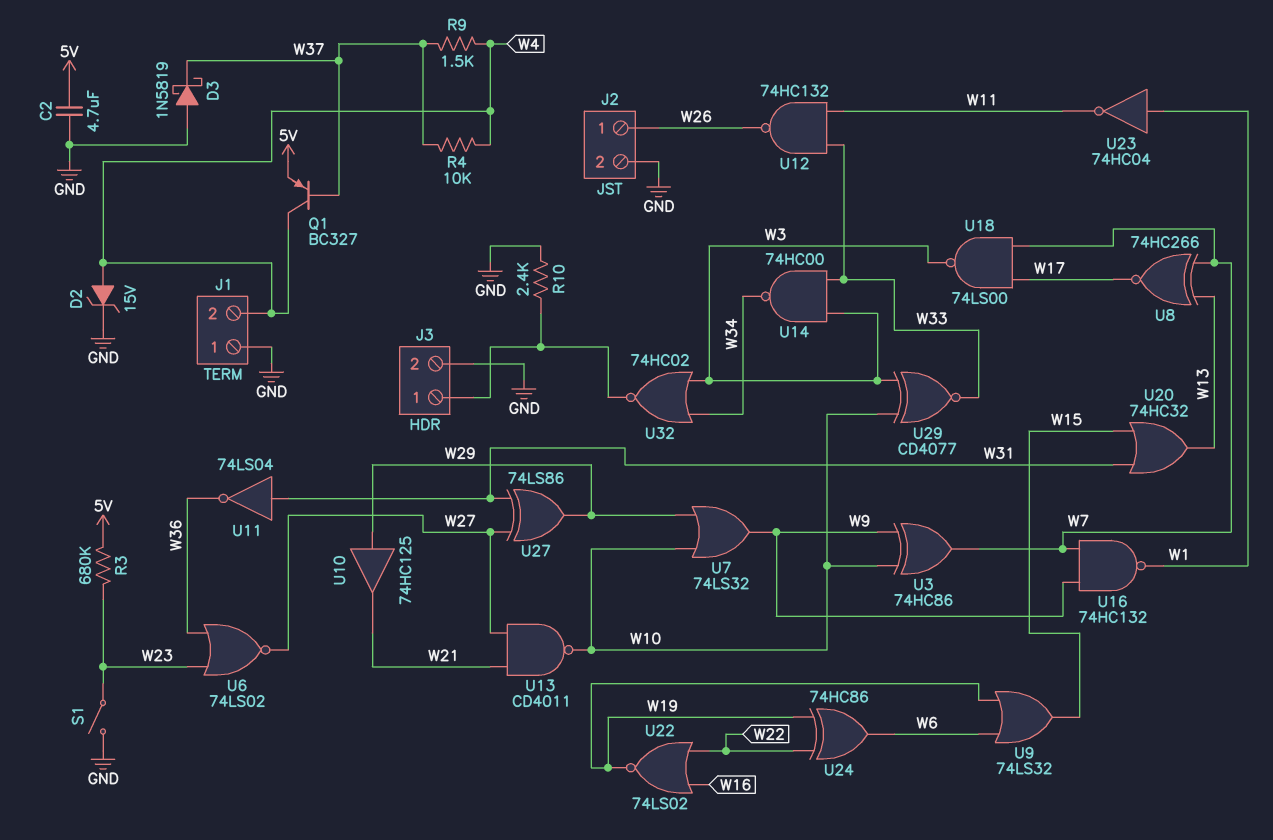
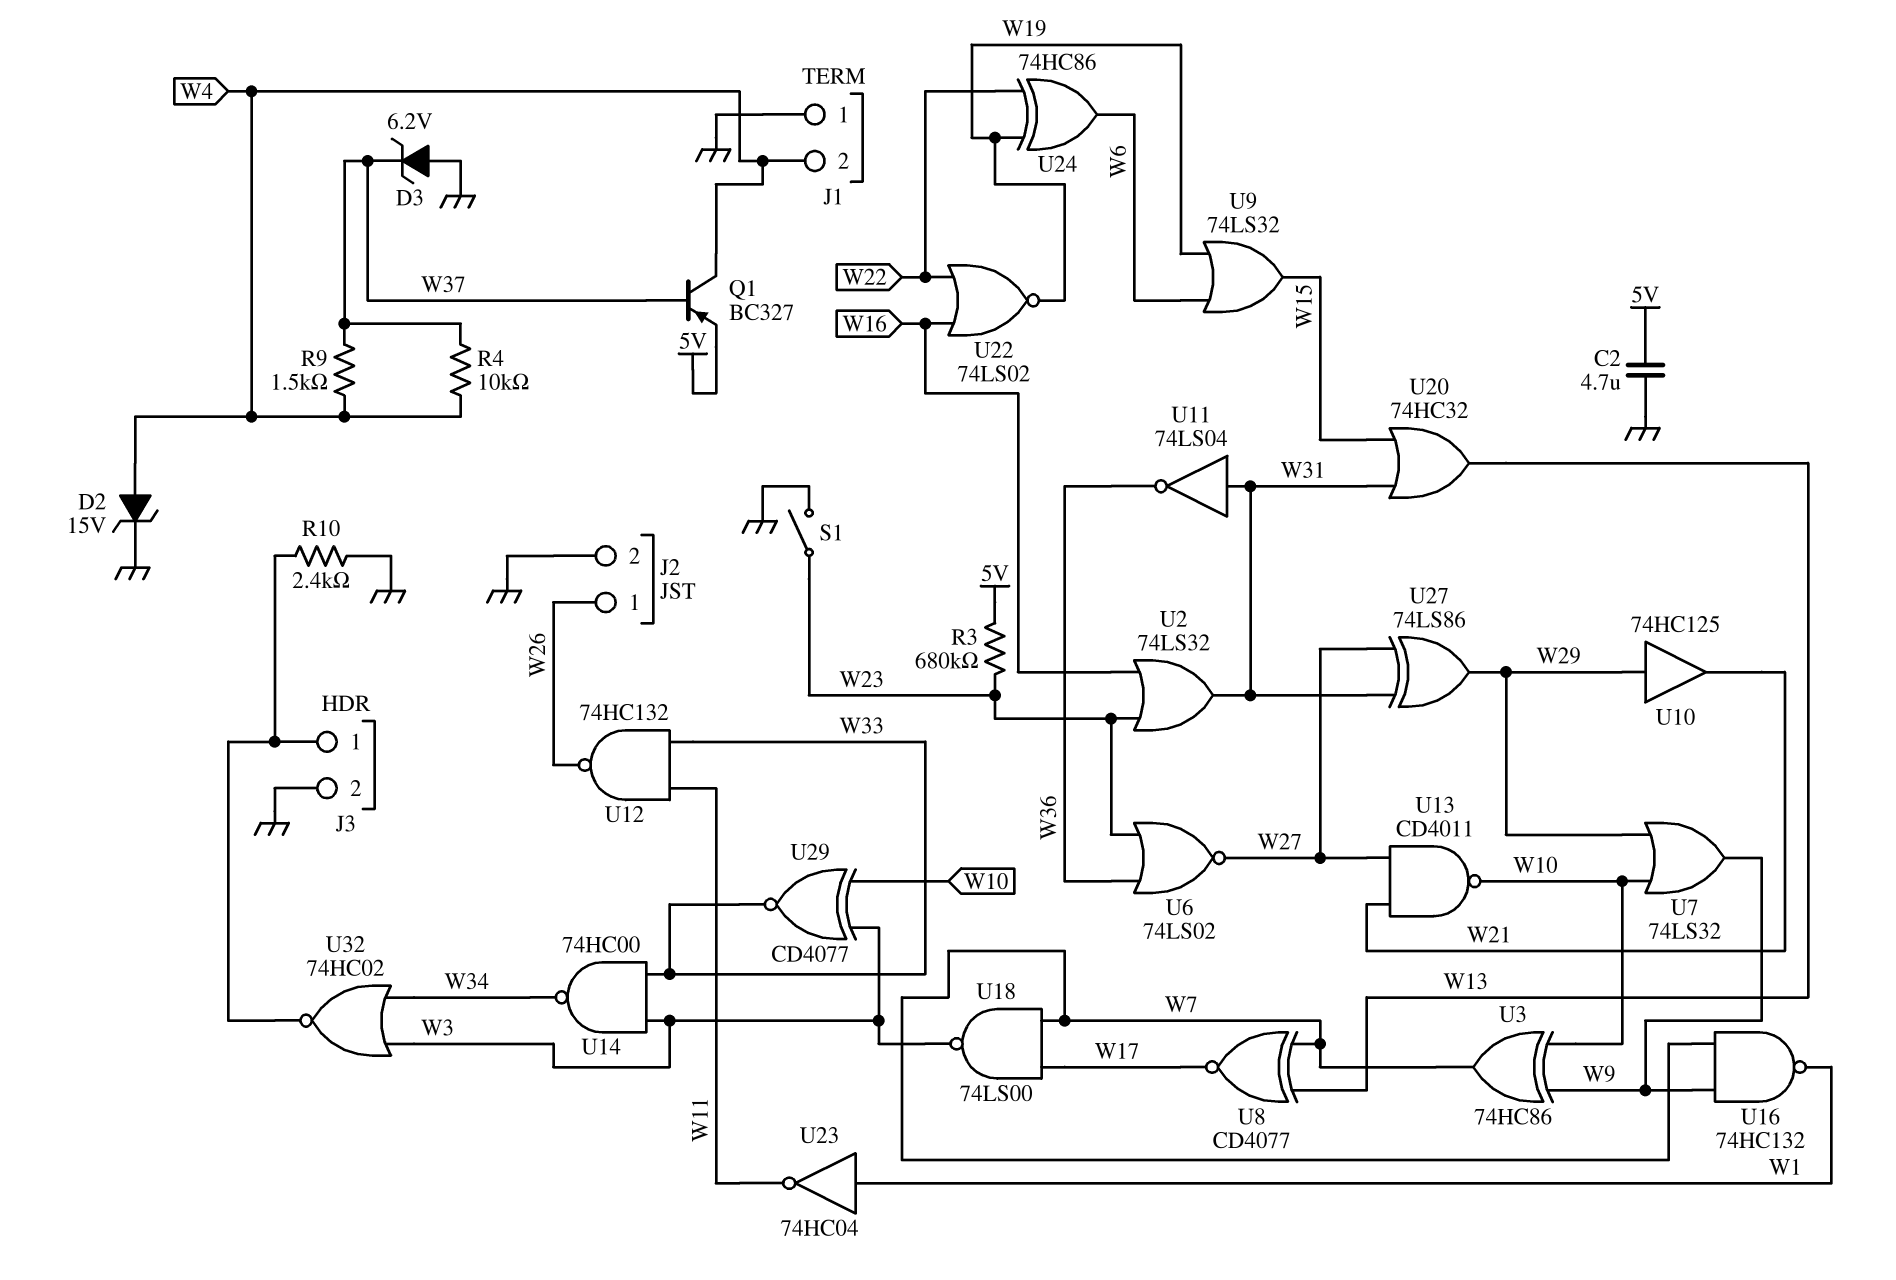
D3: schottky 1N5819 (A GND, K W37) -> zener 6.2V (A GND, K W37)
U2: none -> OR 74LS32 (in W16, in W23, out W31)
U8: XNOR 74HC266 (in W7, in W13, out W17) -> XNOR CD4077 (in W7, in W13, out W17)

